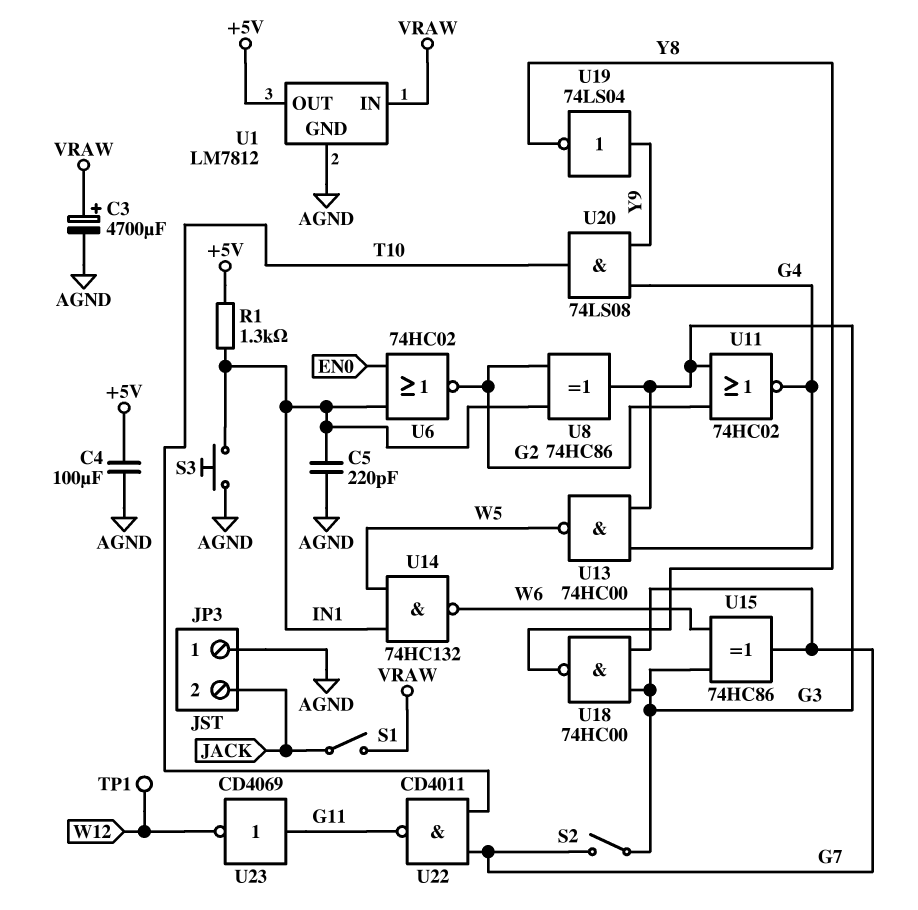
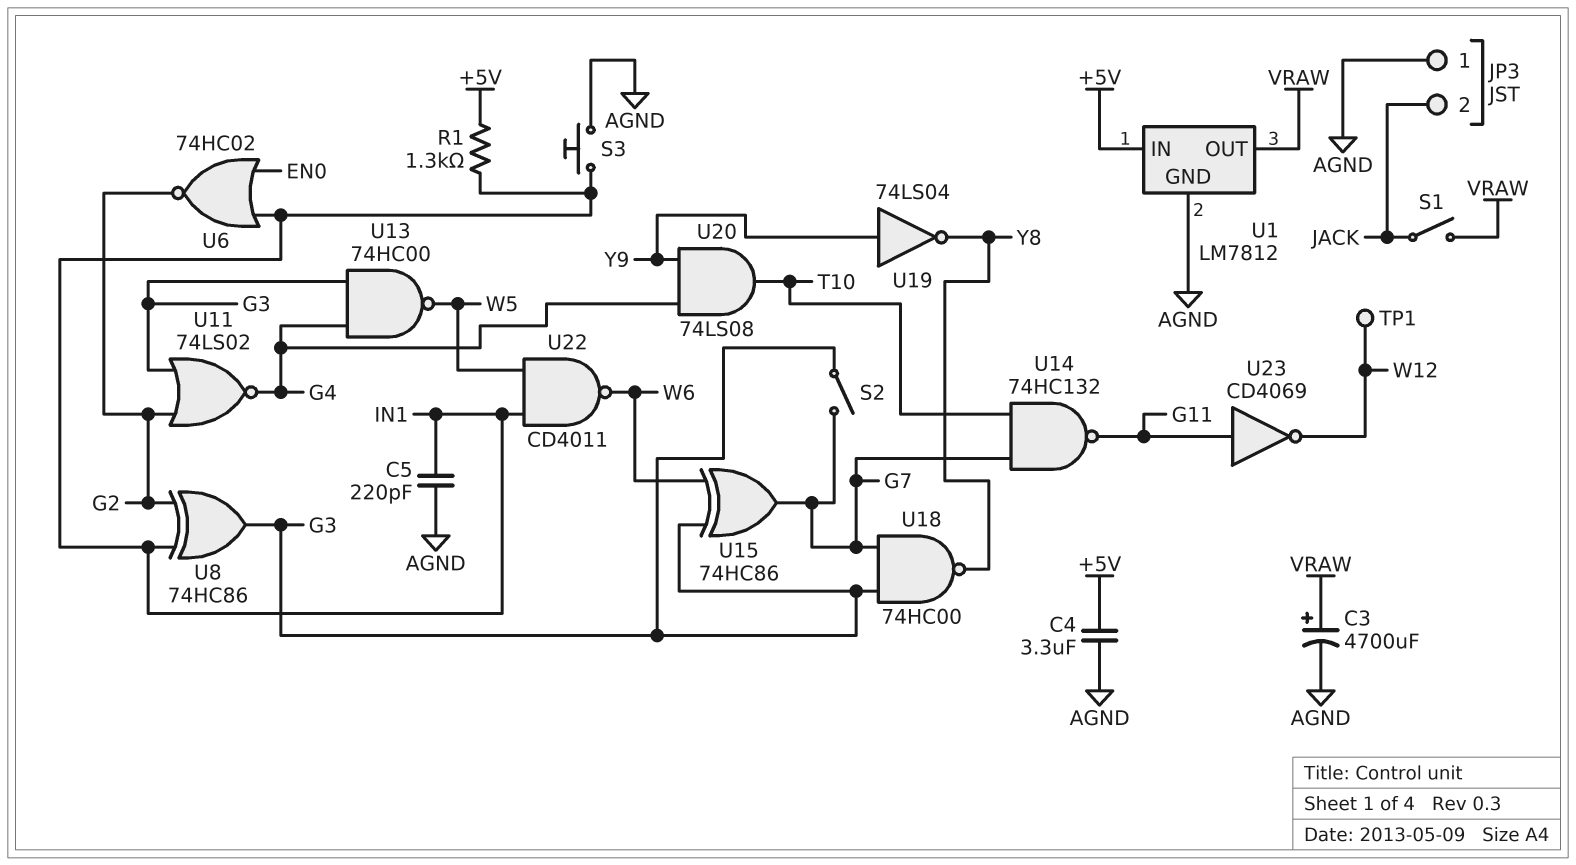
C4: 100uF (+5V, AGND) -> 3.3uF (+5V, AGND)
U1 pin IN: VRAW -> +5V
U1 pin OUT: +5V -> VRAW
U11: NOR 74HC02 (in G2, in G3, out G4) -> NOR 74LS02 (in G2, in G3, out G4)
U14: NAND 74HC132 (in IN1, in W5, out W6) -> NAND 74HC132 (in G7, in T10, out G11)
U22: NAND CD4011 (in G7, in T10, out G11) -> NAND CD4011 (in IN1, in W5, out W6)

